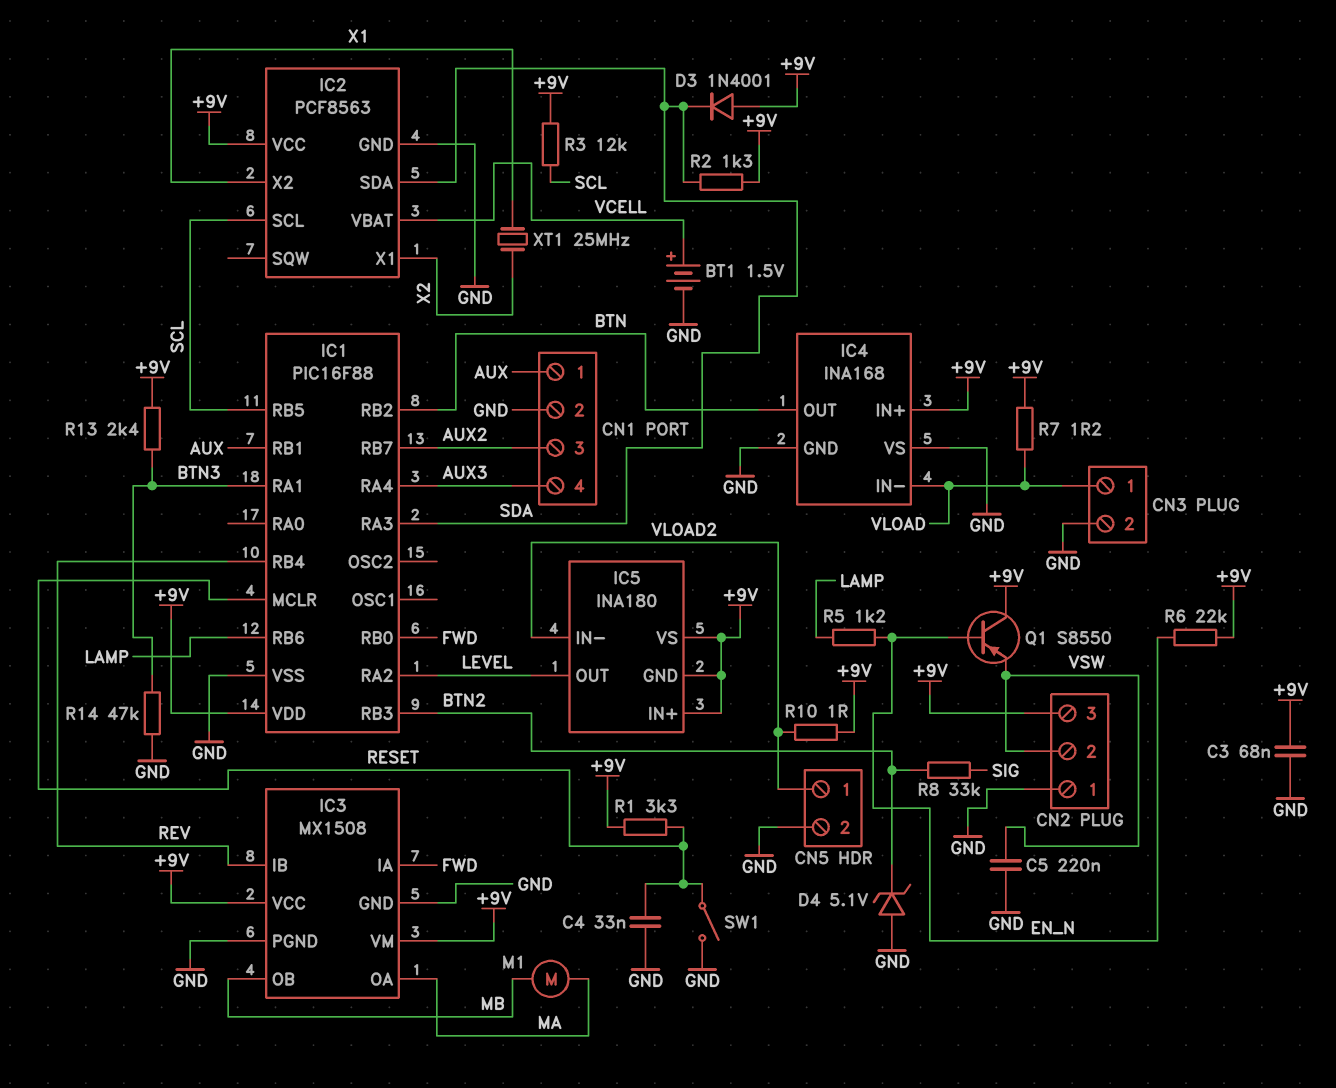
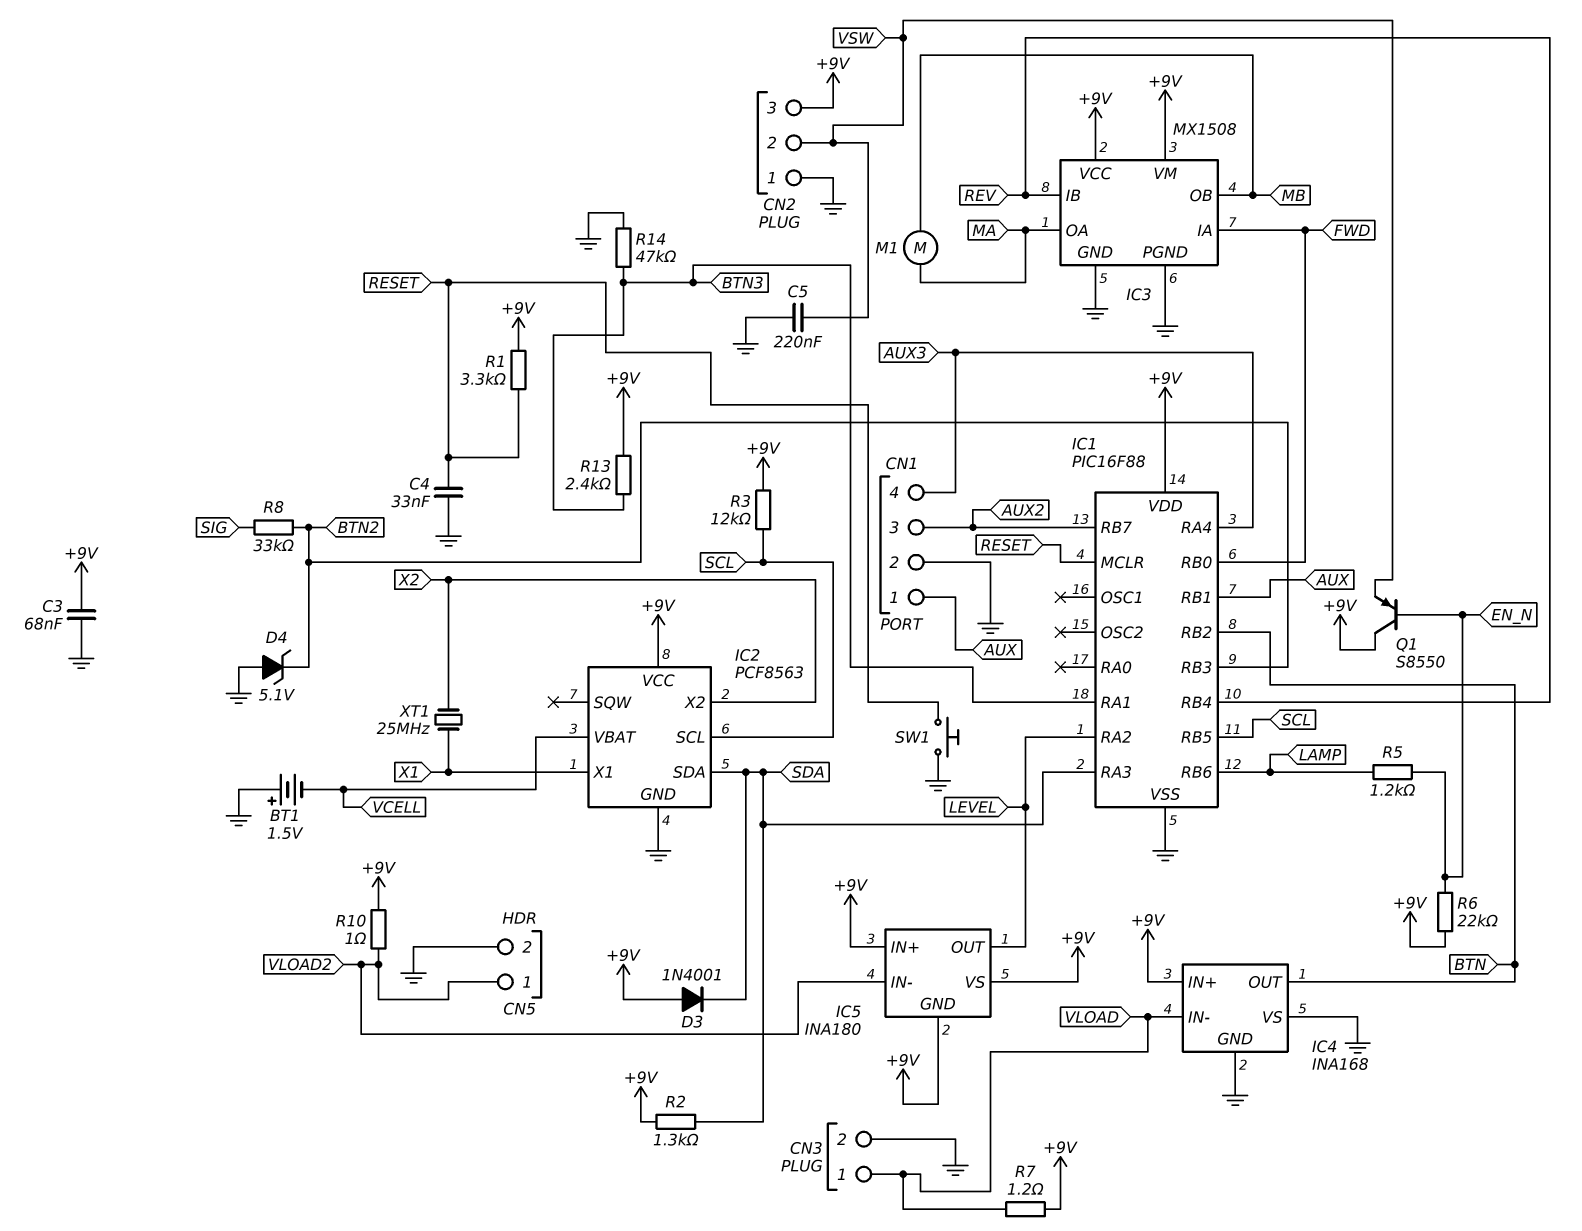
BT1: 1.5V (plus VCELL, minus GND) -> 1.5V (plus GND, minus VCELL)
IC2 pin X1: X2 -> X1
IC2 pin X2: X1 -> X2
SW1: switch (GND, RESET) -> button (GND, RESET)

